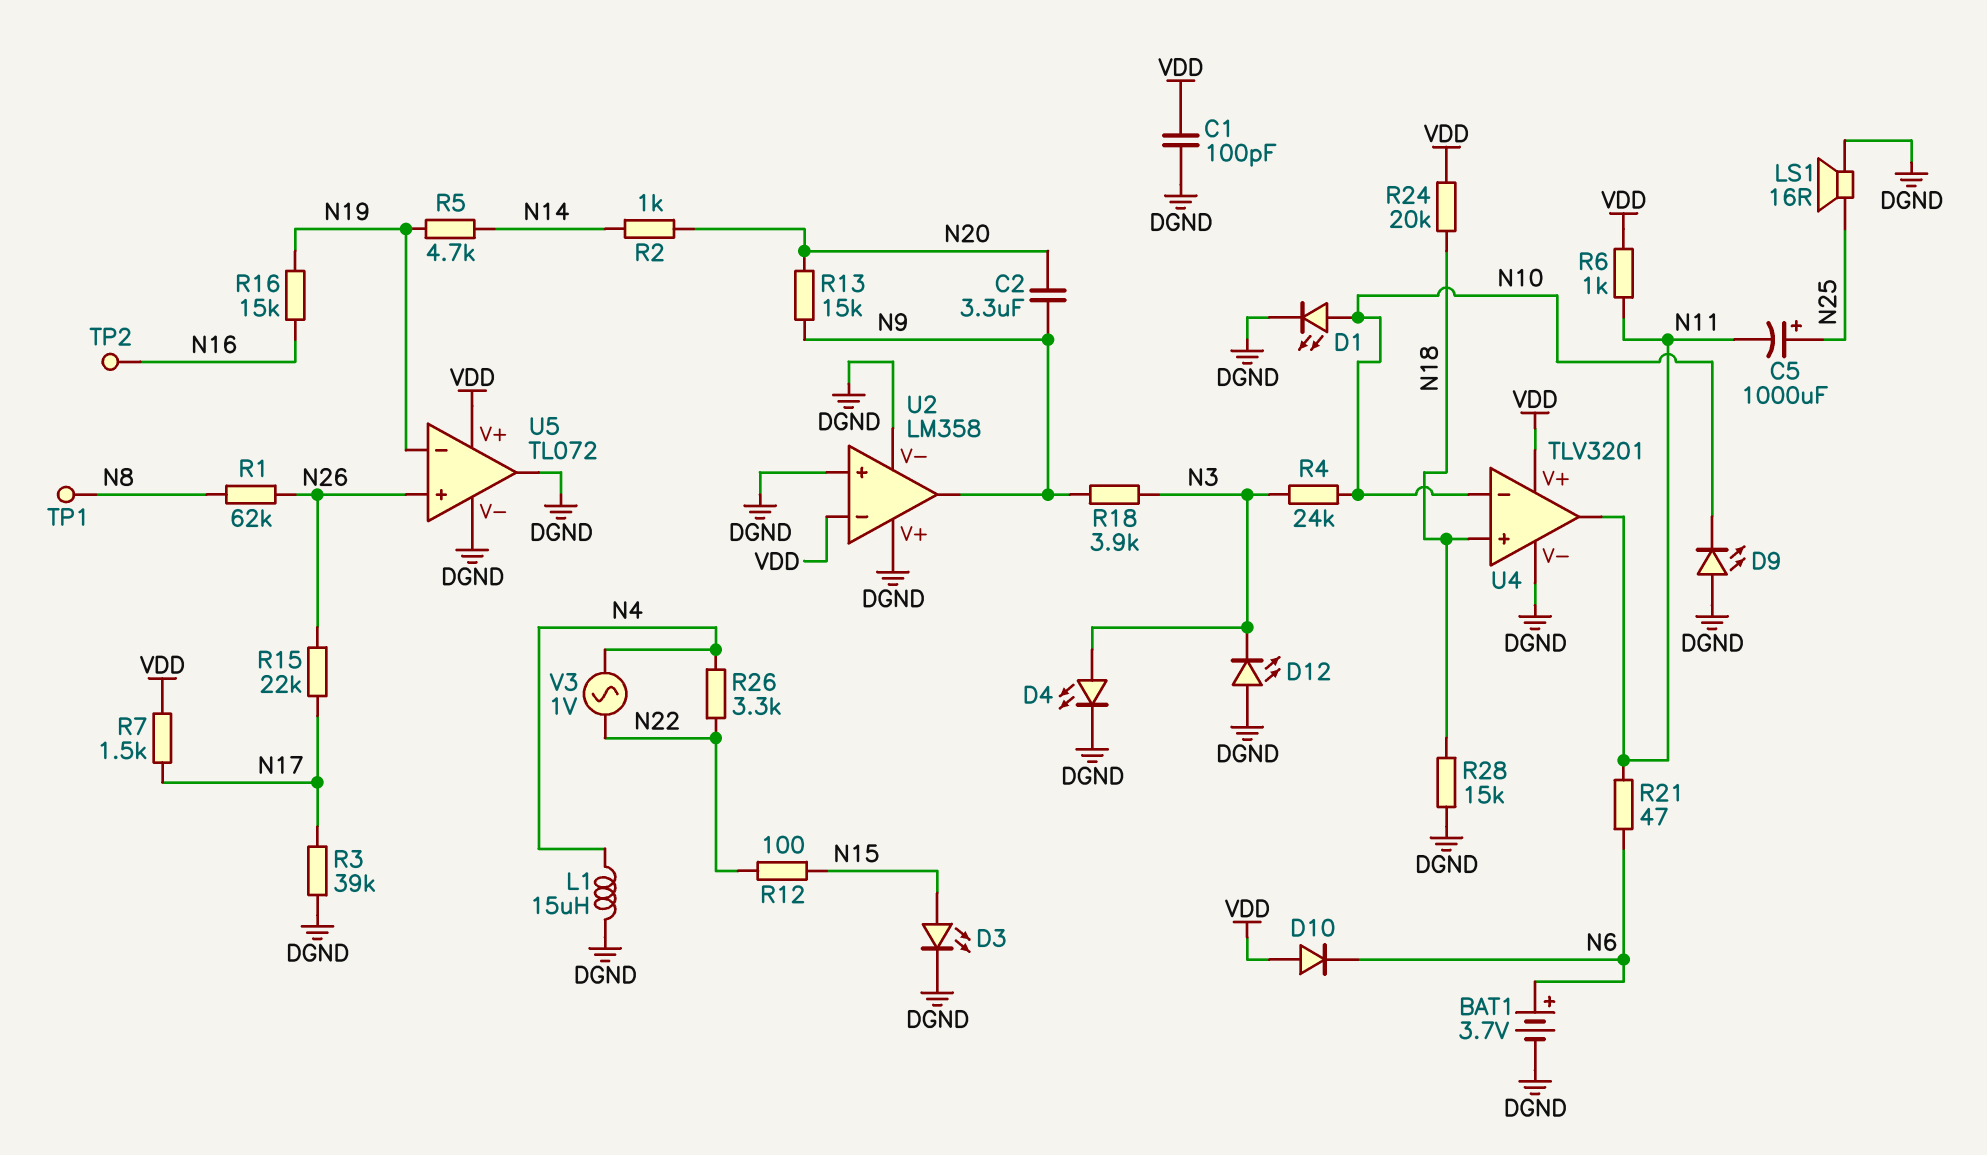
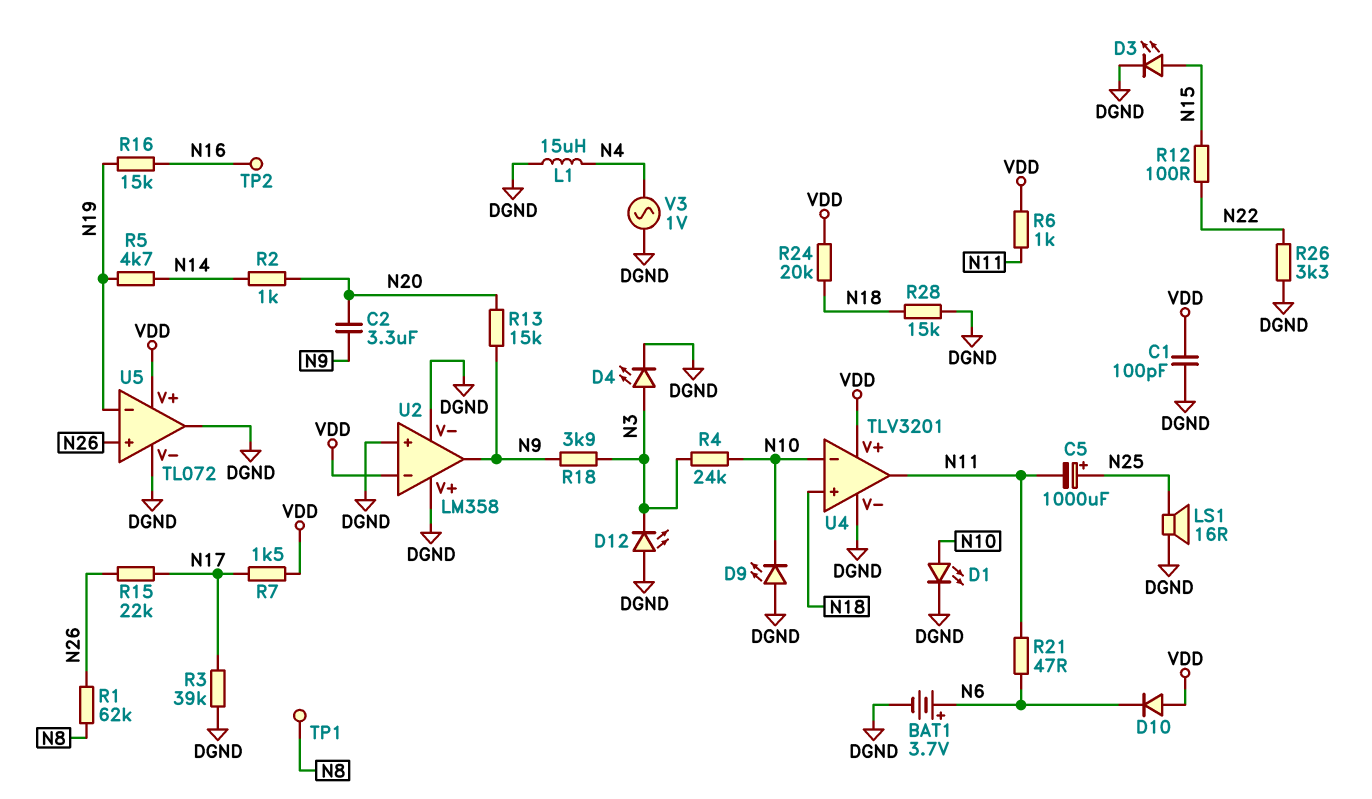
R26: 3.3k (N4, N22) -> 3.3k (DGND, N22)
V3: AC 1V (N4, N22) -> AC 1V (DGND, N4)

